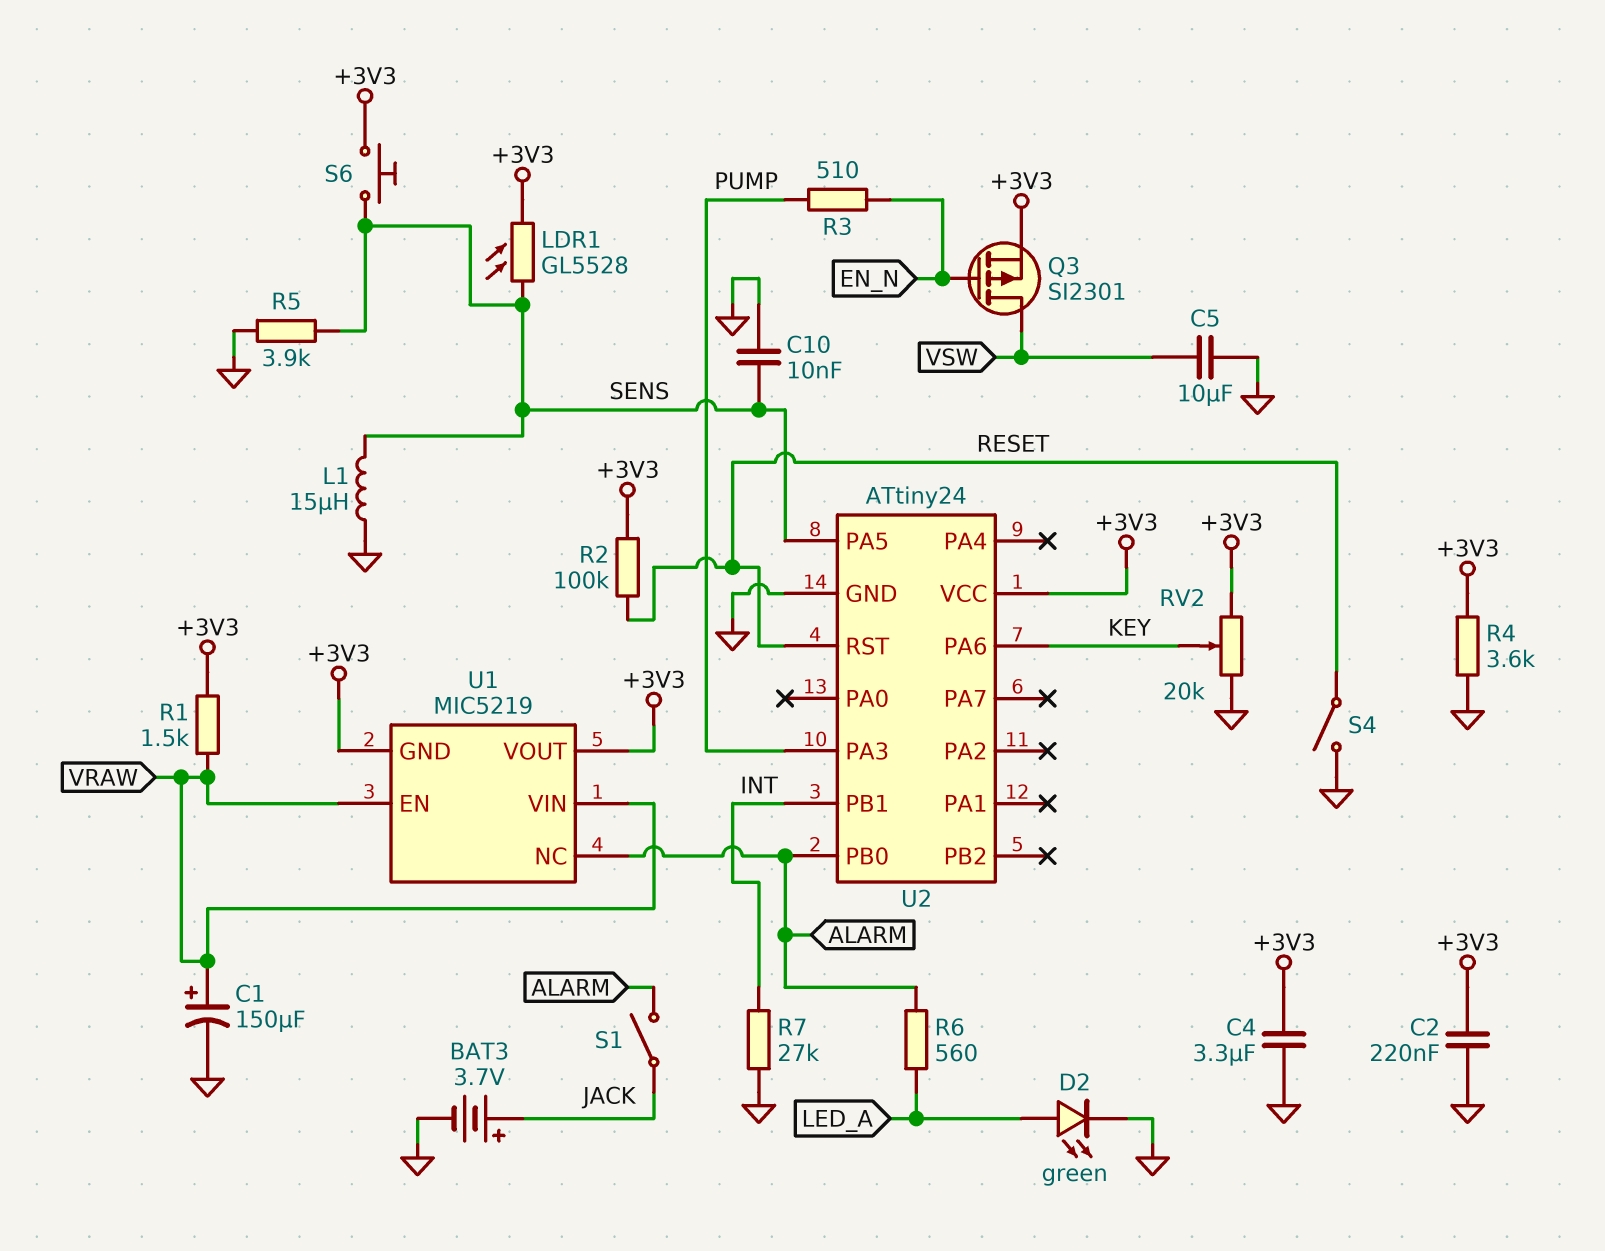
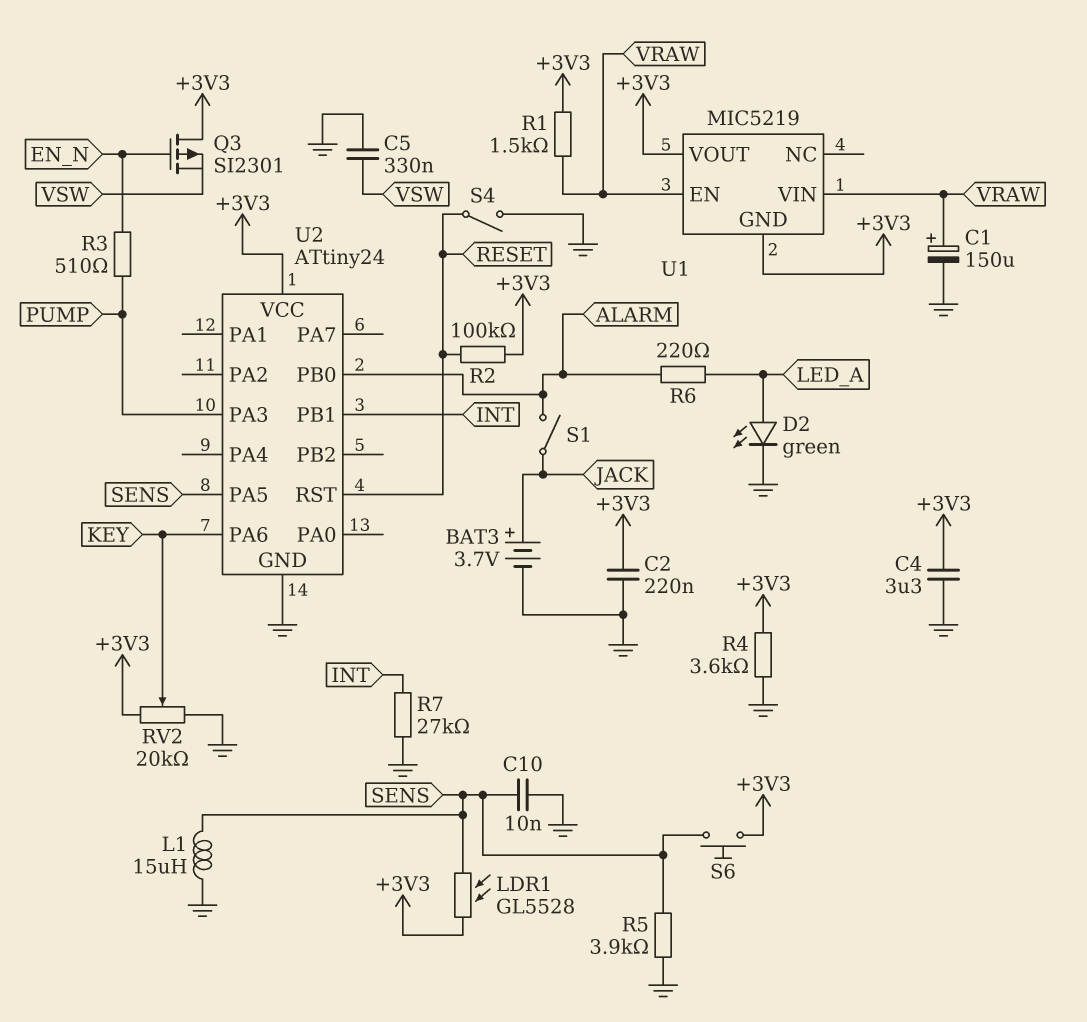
C5: 10uF (GND, VSW) -> 330nF (GND, VSW)
Q3: PMOS SI2301 (G EN_N, D VSW, S +3V3) -> PMOS SI2301 (G EN_N, D +3V3, S VSW)
R6: 560 (ALARM, LED_A) -> 220 (ALARM, LED_A)
U1 pin NC: ALARM -> none

